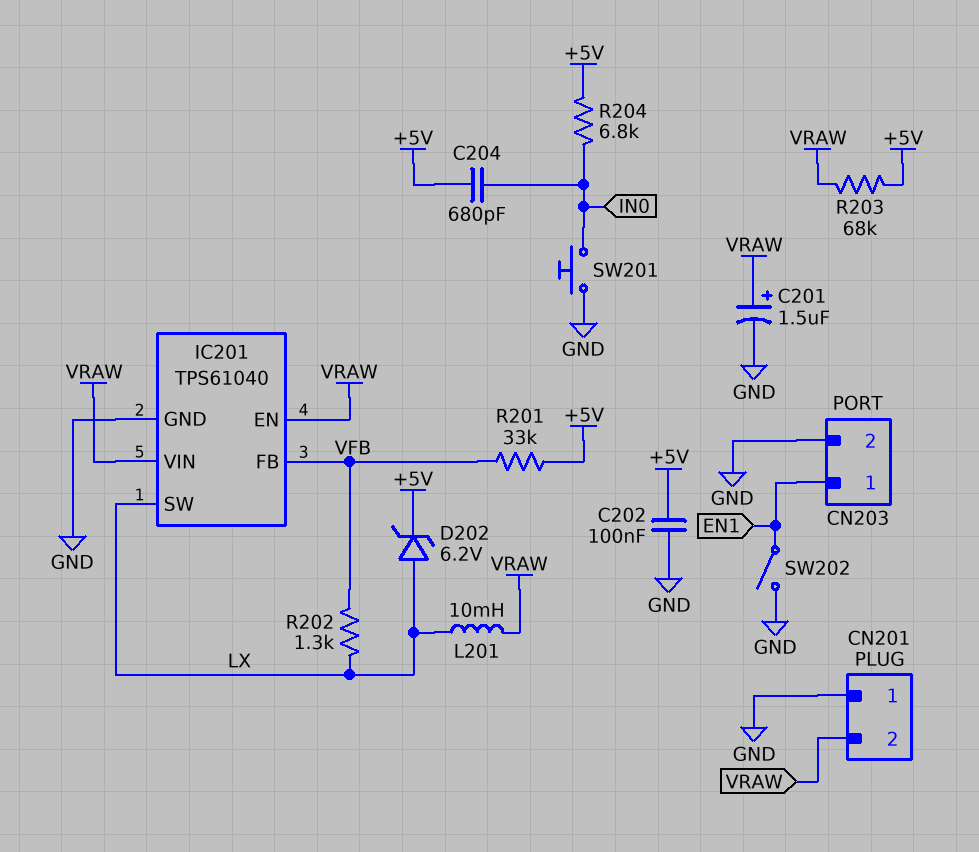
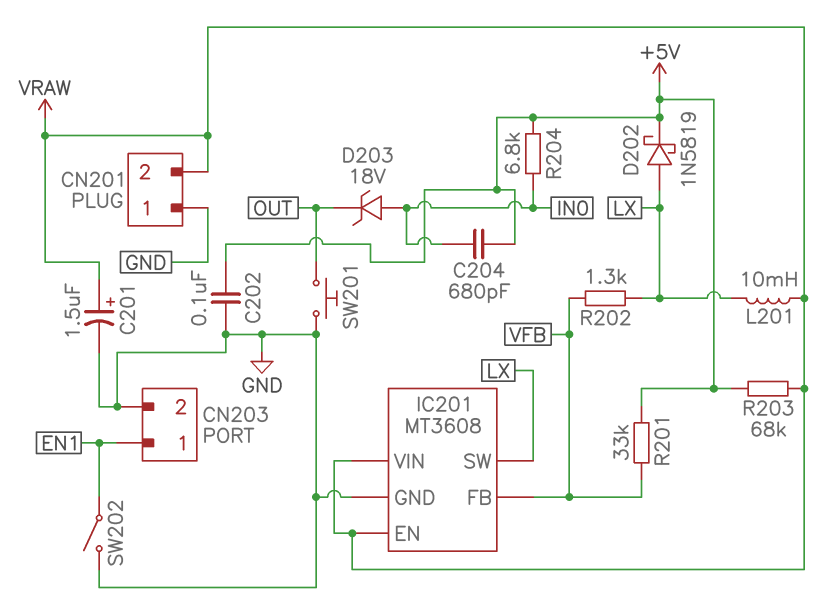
D202: zener 6.2V (A LX, K +5V) -> schottky 1N5819 (A LX, K +5V)
D203: none -> zener 18V (A IN0, K OUT)
IC201: TPS61040 -> MT3608
SW201: button (GND, IN0) -> button (GND, OUT)

